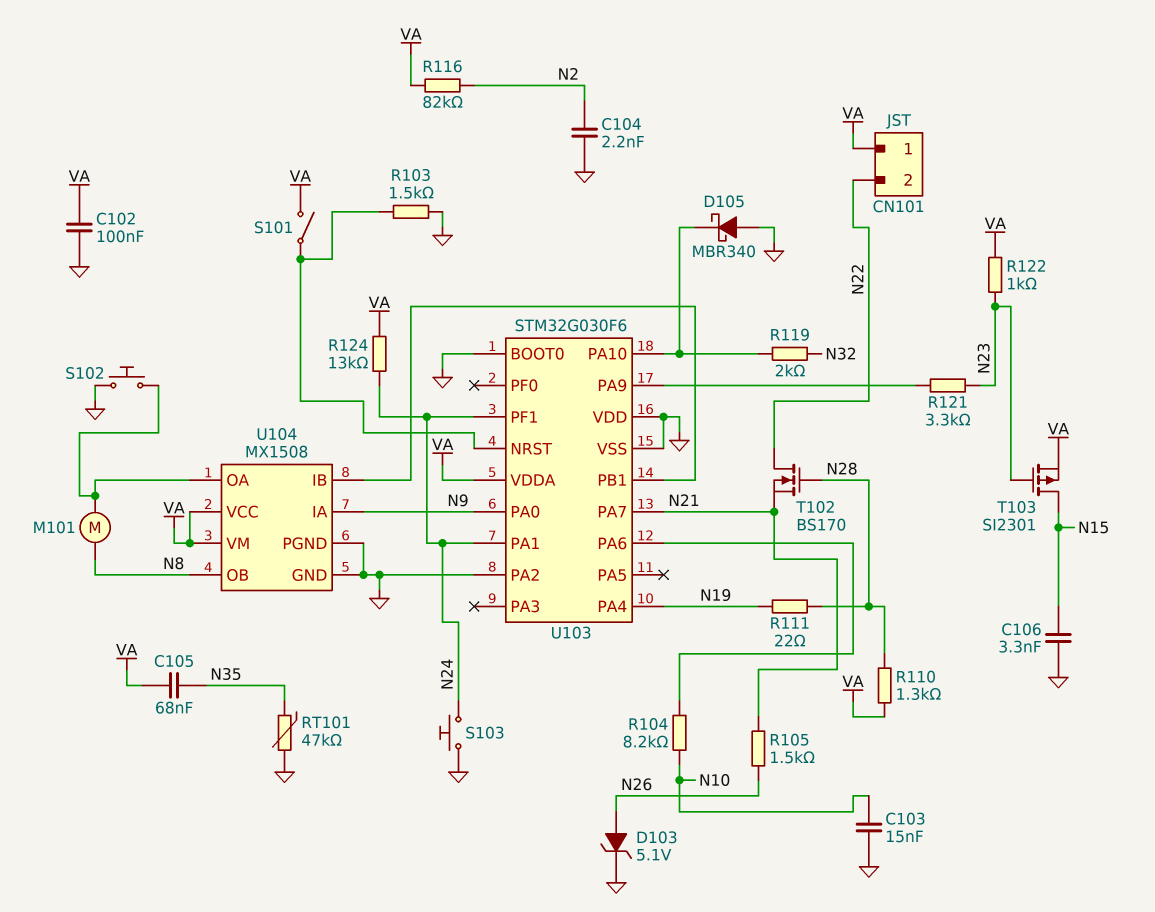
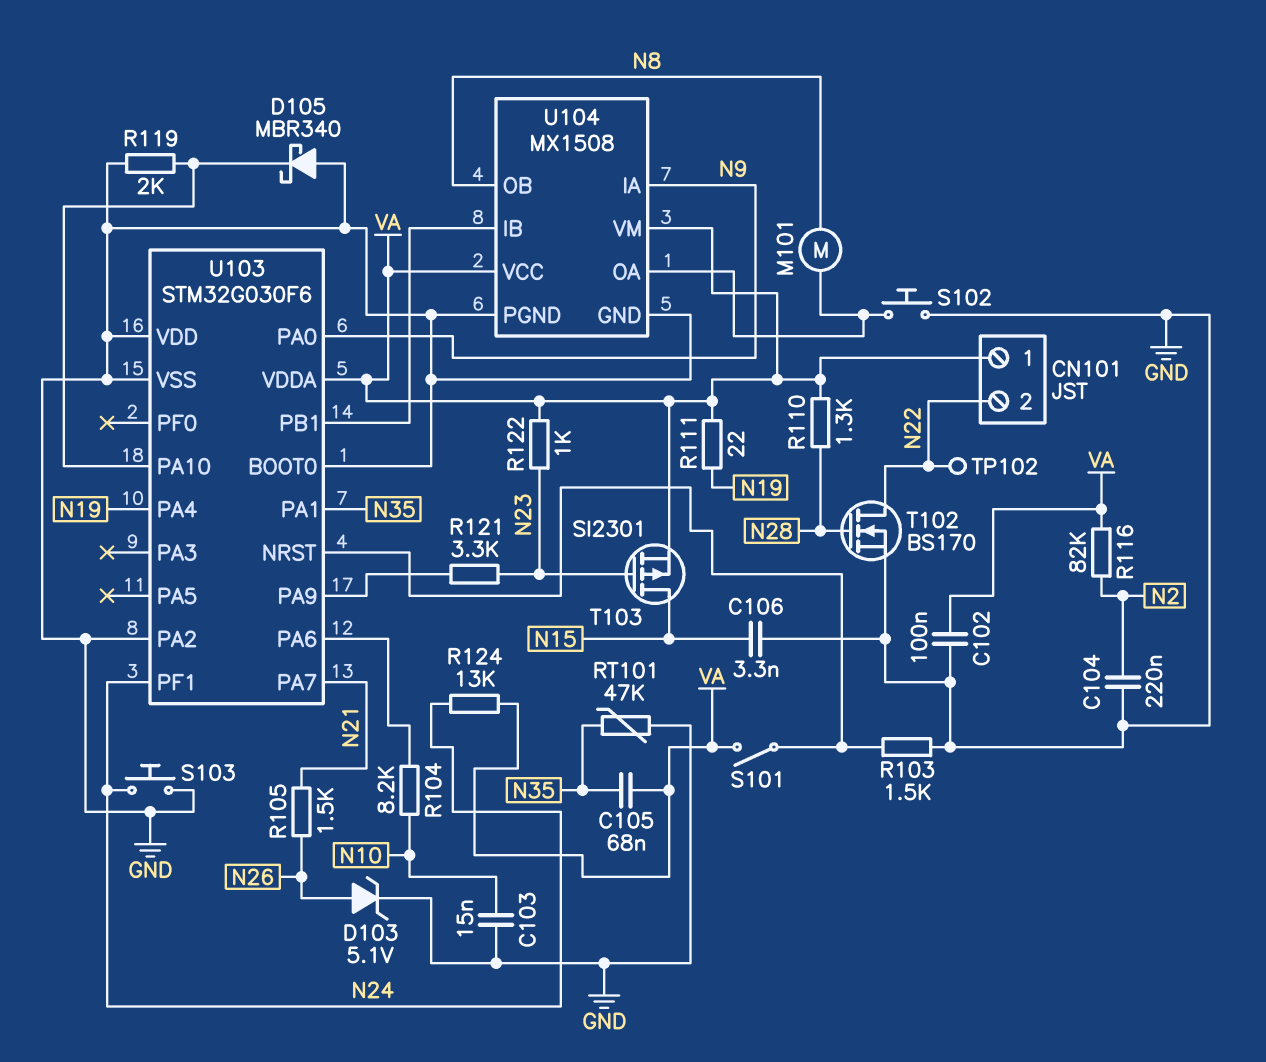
C104: 2.2nF (GND, N2) -> 220nF (GND, N2)
R111: 22 (N19, N28) -> 22 (N19, VA)
R119: 2k (N32, U103/PA10) -> 2k (GND, U103/PA10)
T102: NMOS BS170 (G N28, D N22, S N21) -> NMOS BS170 (G N28, D N22, S GND)
TP102: none -> test point (N22)
U103 pin PA1: N24 -> N35

